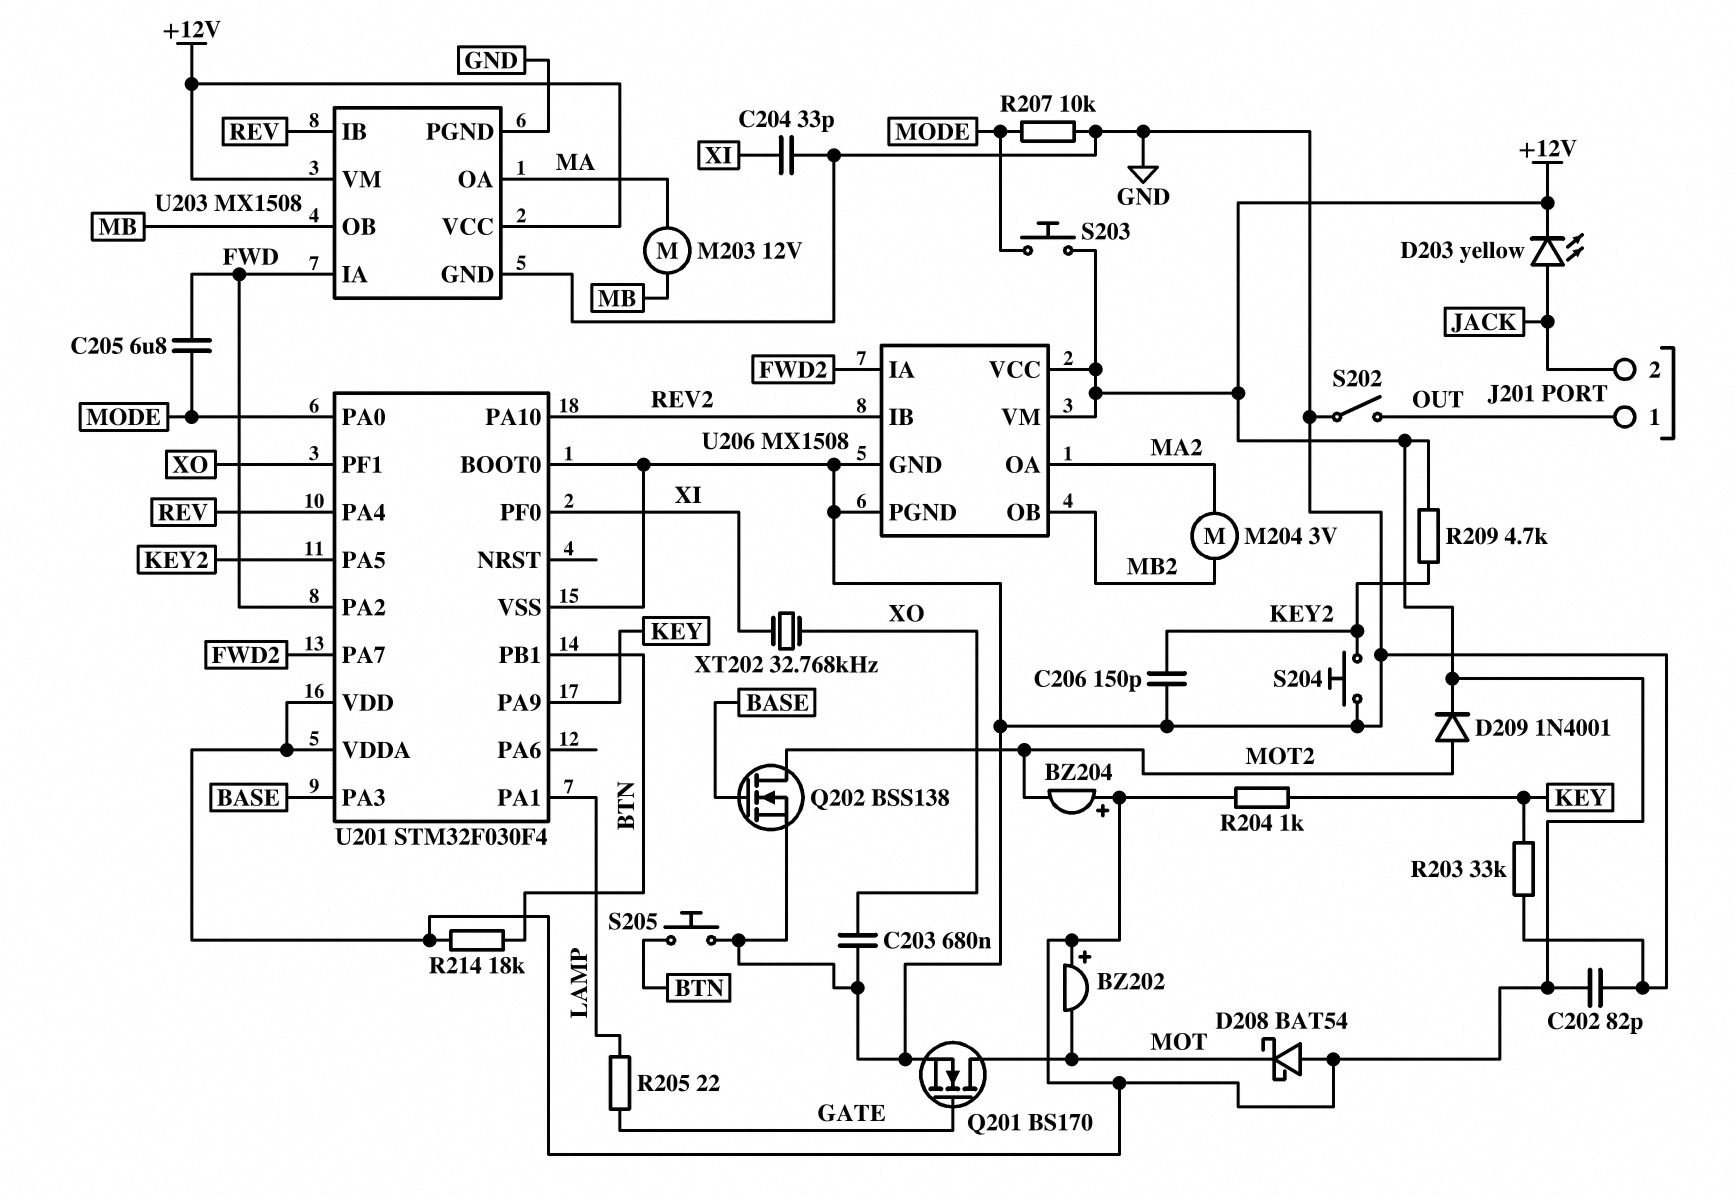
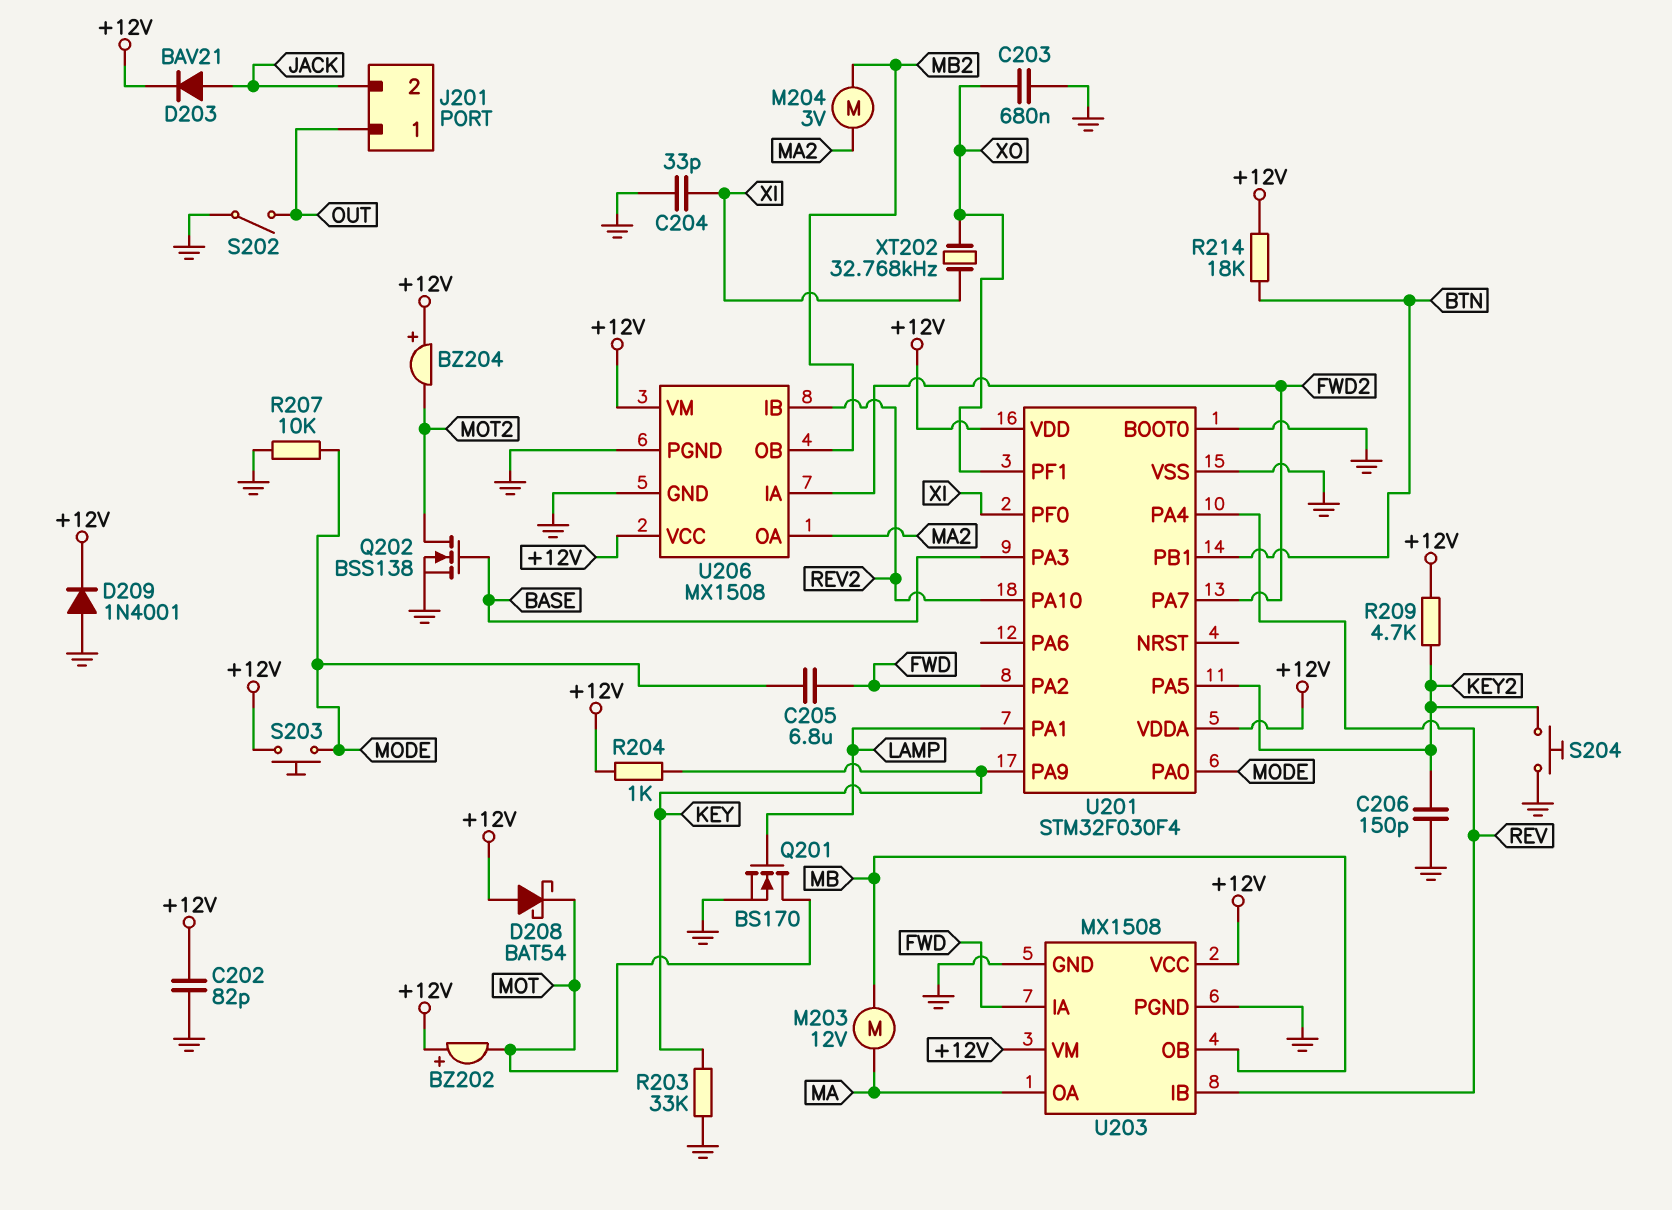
D203: LED yellow (A JACK, K +12V) -> diode BAV21 (A JACK, K +12V)
D209: diode 1N4001 (A MOT2, K +12V) -> diode 1N4001 (A GND, K +12V)
Q201: NMOS BS170 (G GATE, D MOT, S GND) -> NMOS BS170 (G LAMP, D MOT, S GND)
R205: 22 (GATE, LAMP) -> none
S205: button (BTN, GND) -> none

